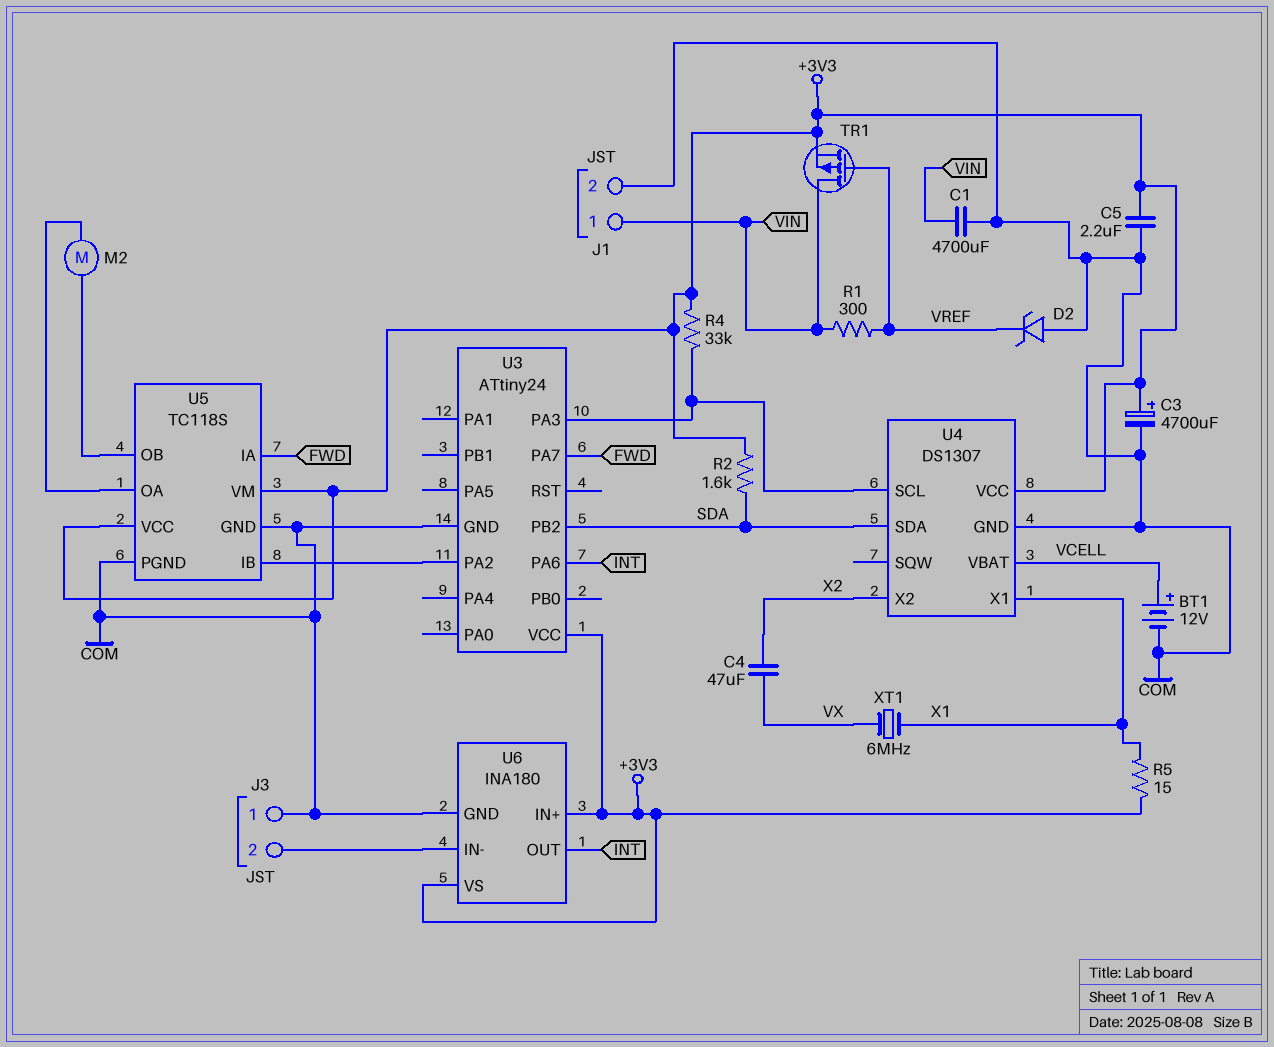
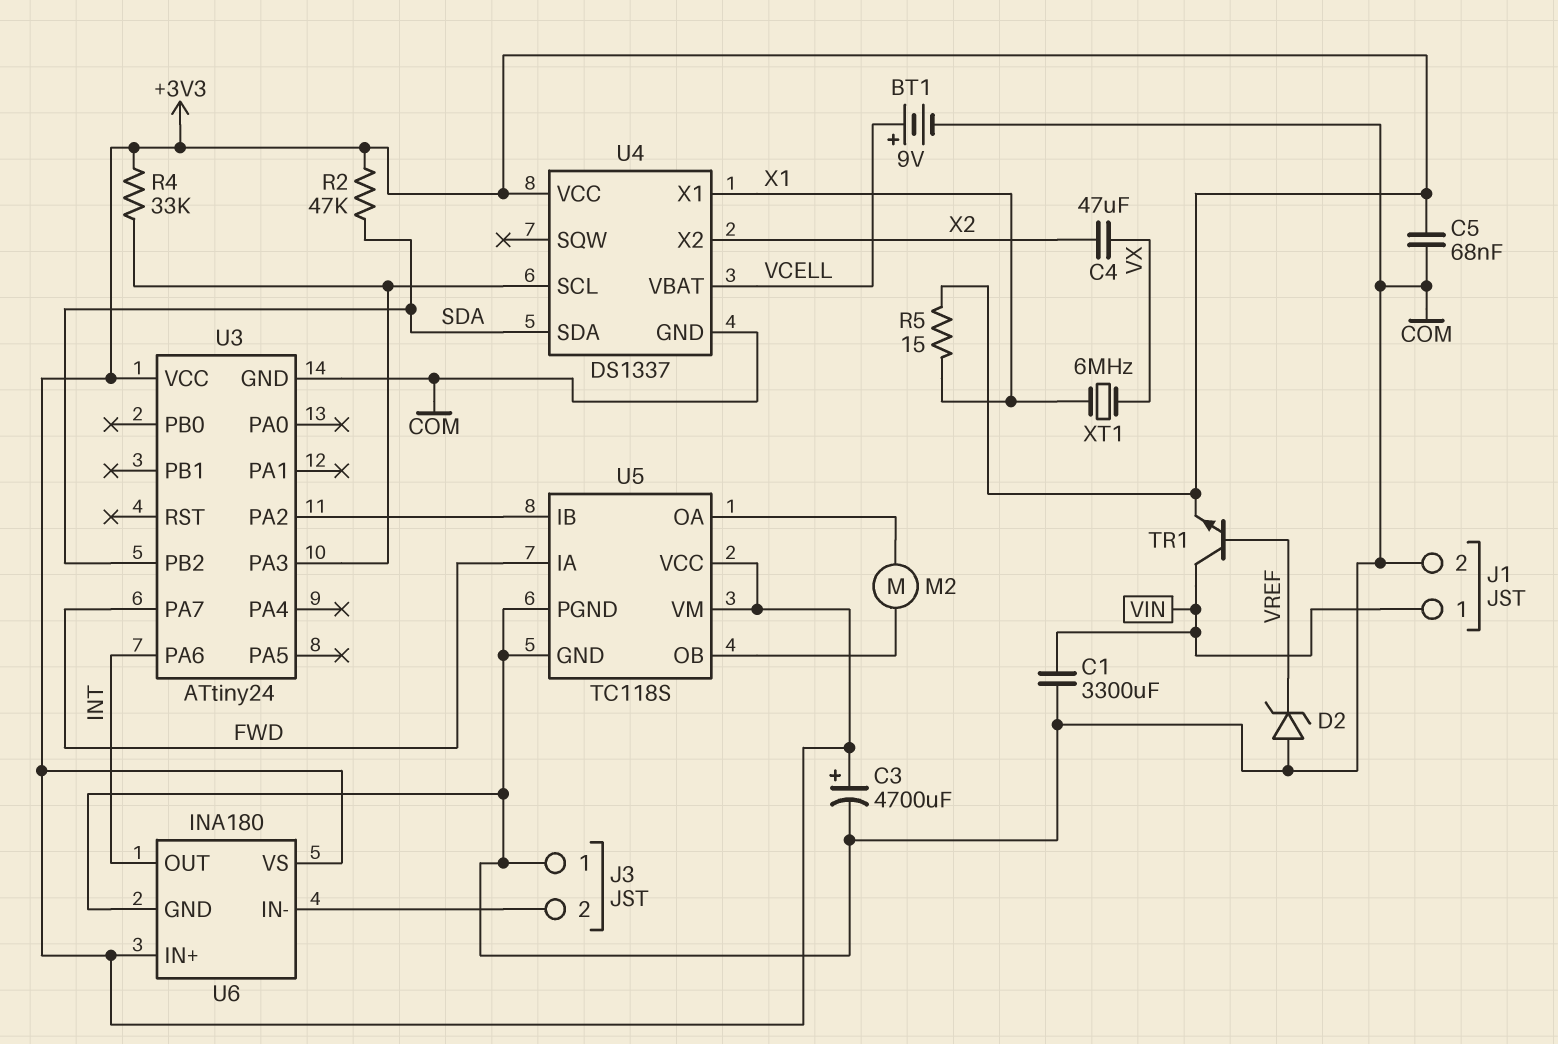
BT1: 12V (plus VCELL, minus COM) -> 9V (plus VCELL, minus COM)
C1: 4700uF (COM, VIN) -> 3300uF (COM, VIN)
C5: 2.2uF (+3V3, COM) -> 68nF (+3V3, COM)
R1: 300 (VIN, VREF) -> none
R2: 1.6k (+3V3, SDA) -> 47k (+3V3, SDA)
TR1: PMOS (G VREF, D VIN, S +3V3) -> NPN (B VREF, C VIN, E +3V3)
U4: DS1307 -> DS1337

